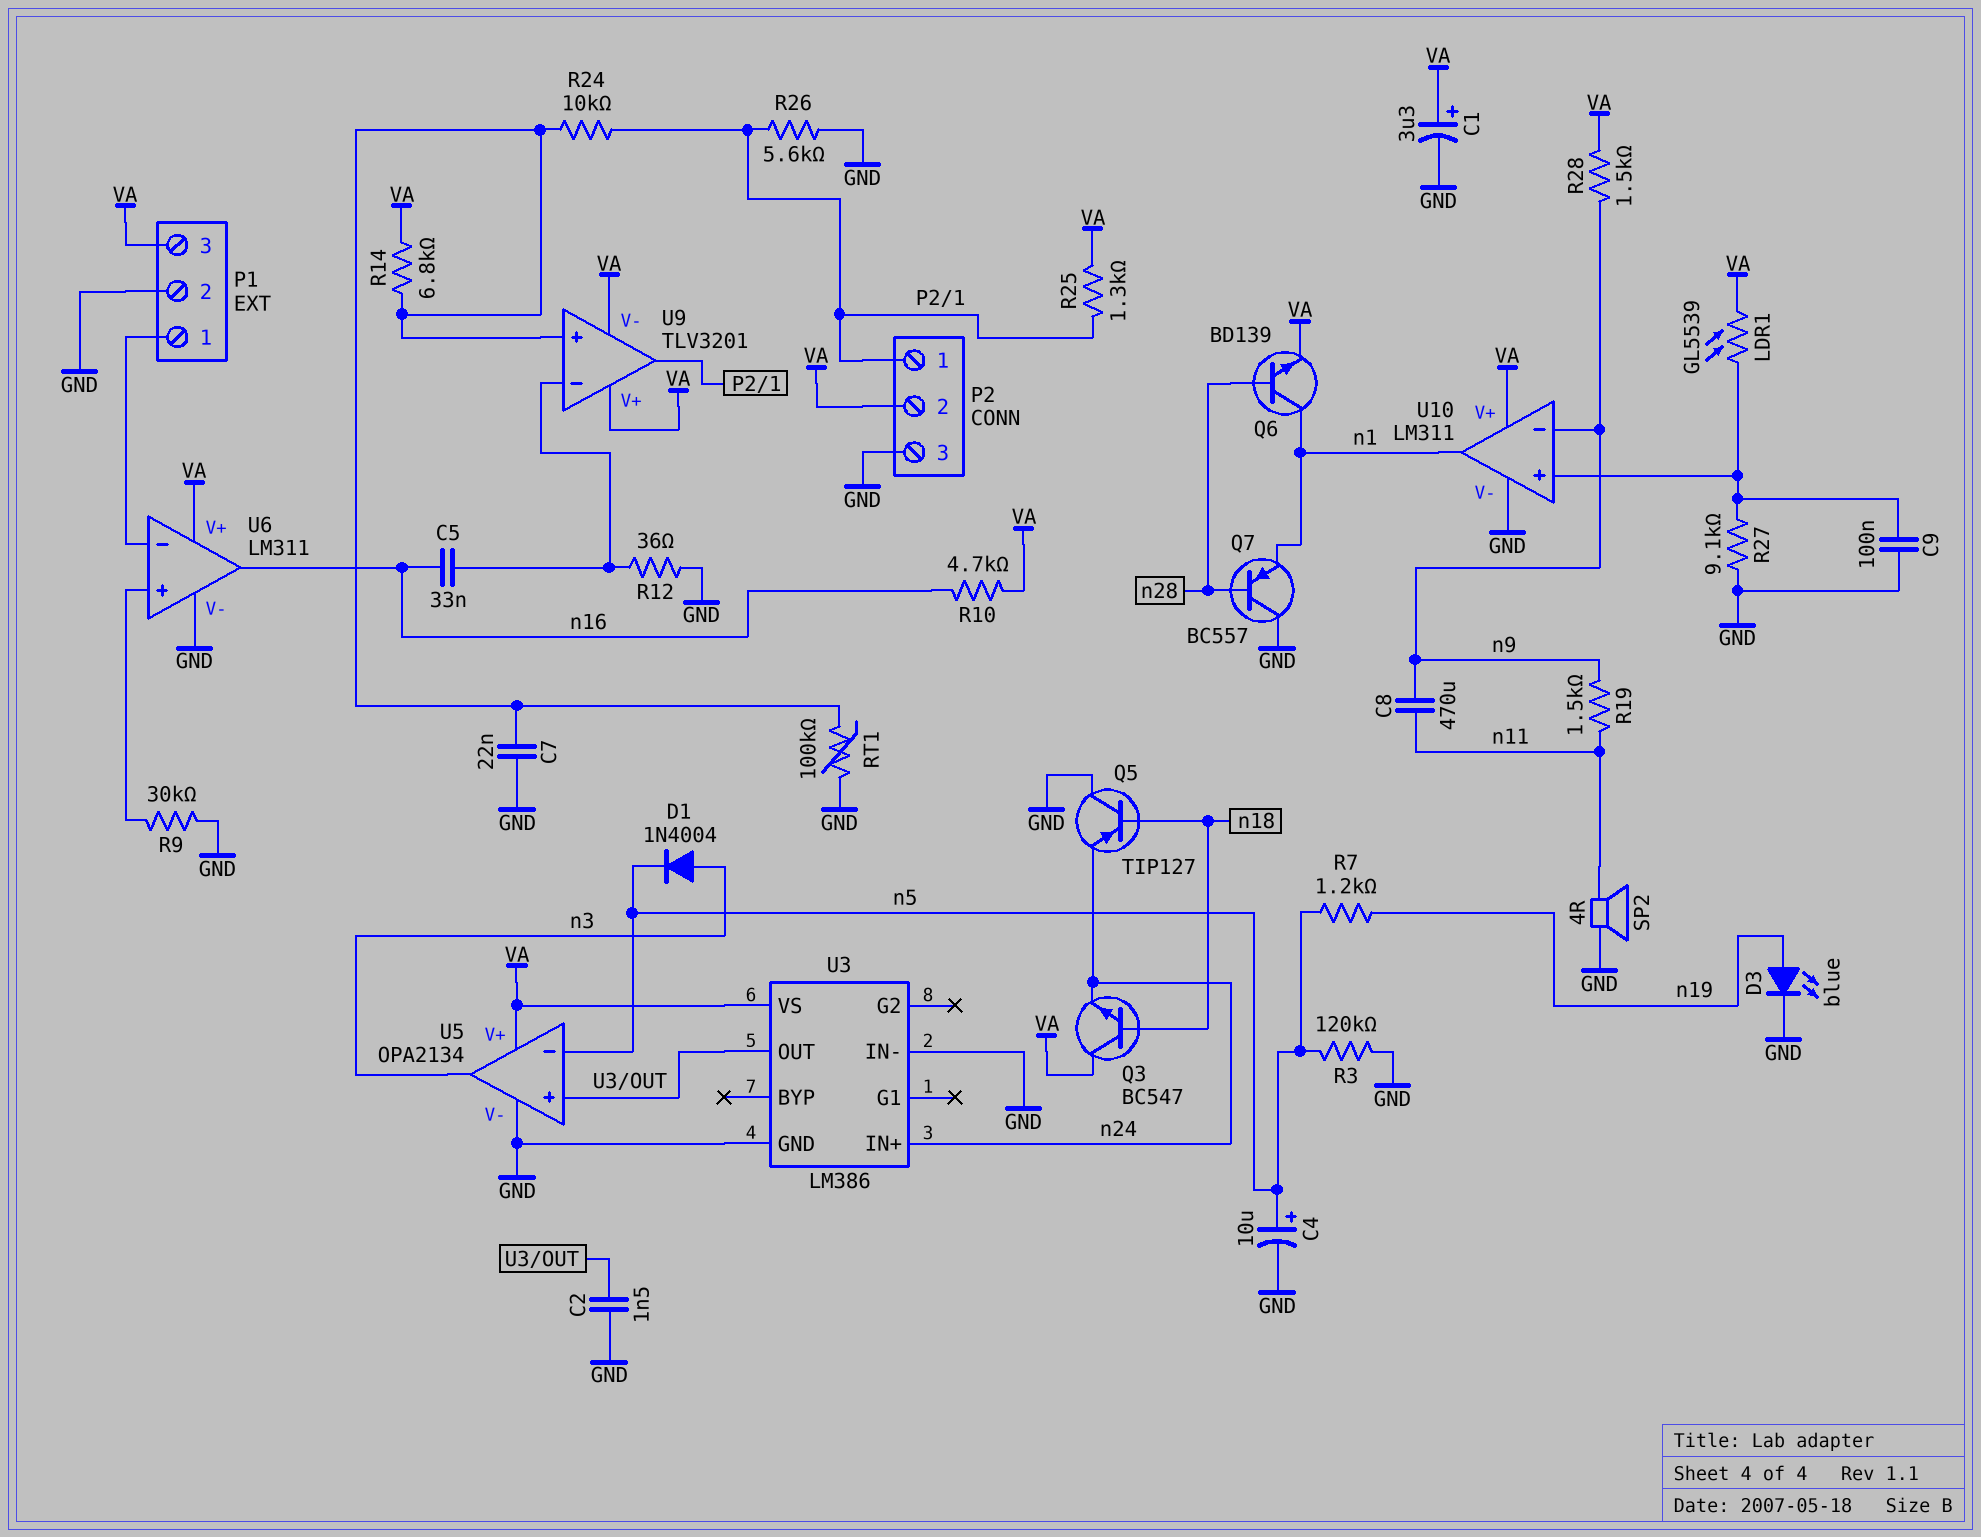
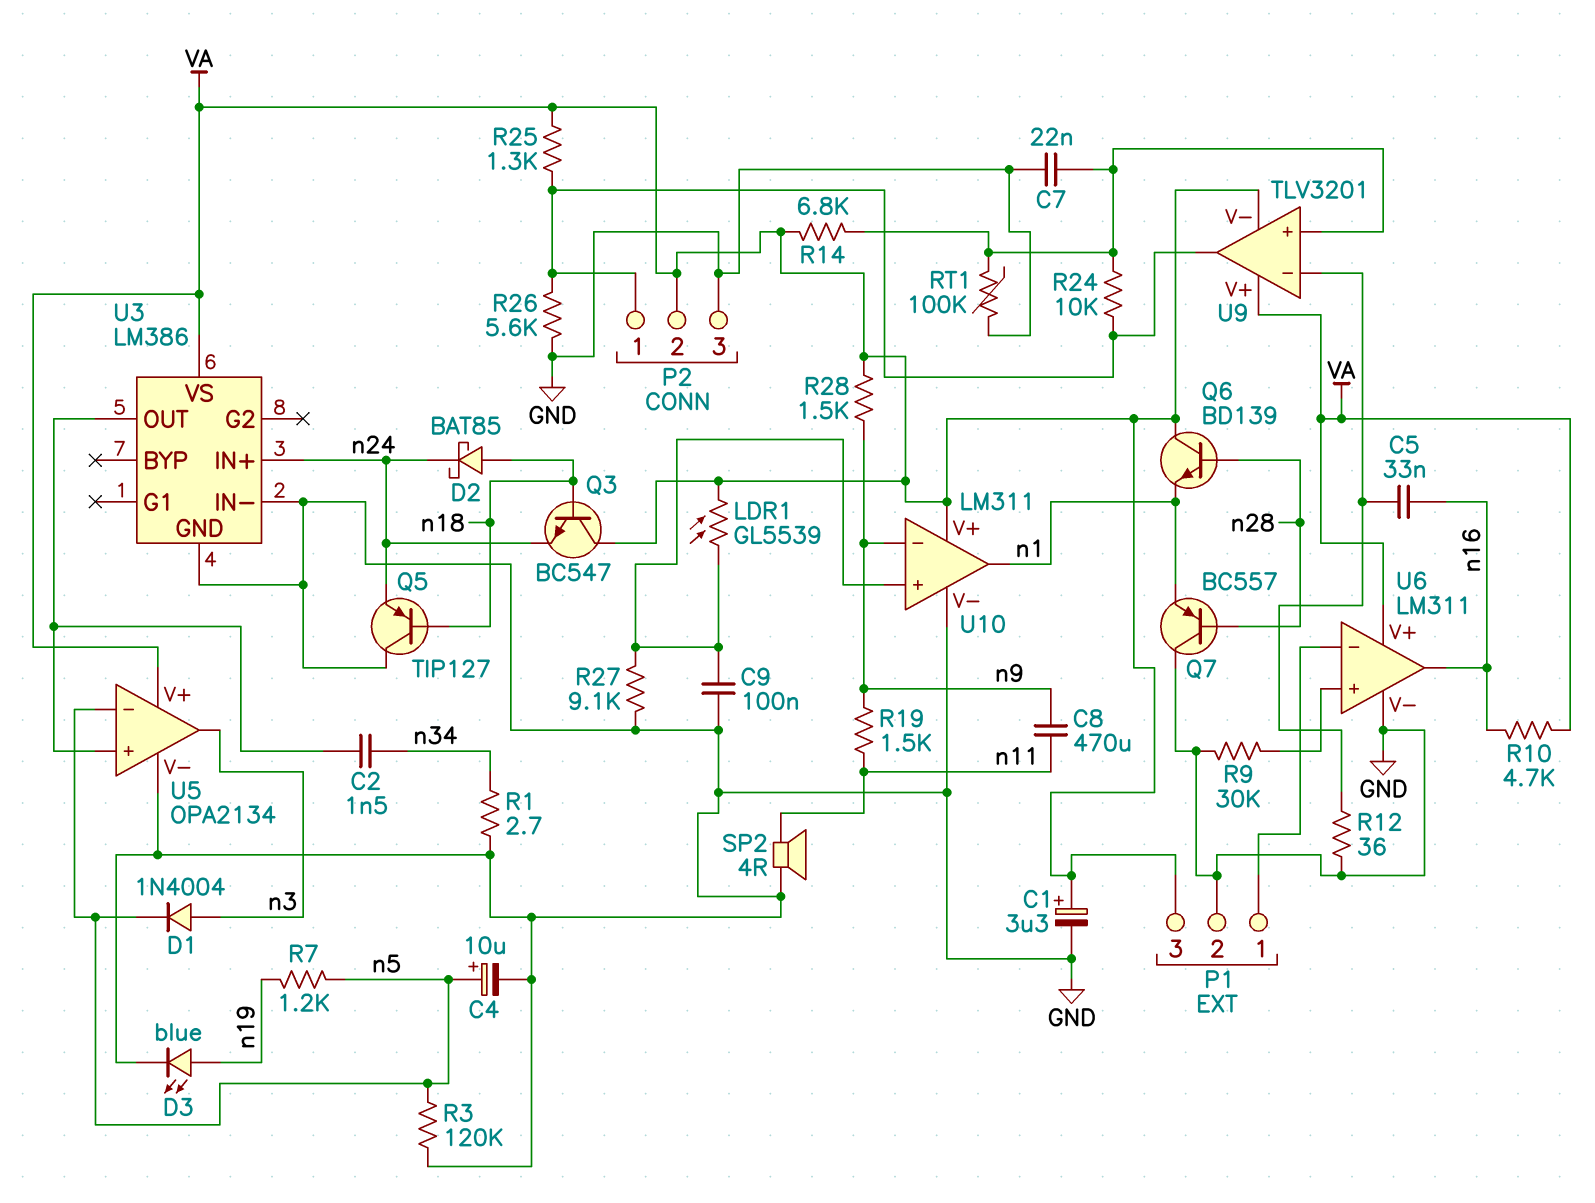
C2: 1.5nF (GND, U3/OUT) -> 1.5nF (U3/OUT, n34)
D2: none -> schottky BAT85 (A n18, K n24)
Q6: NPN BD139 (B n28, C n1, E VA) -> NPN BD139 (B n28, C VA, E n1)
R1: none -> 2.7 (GND, n34)

